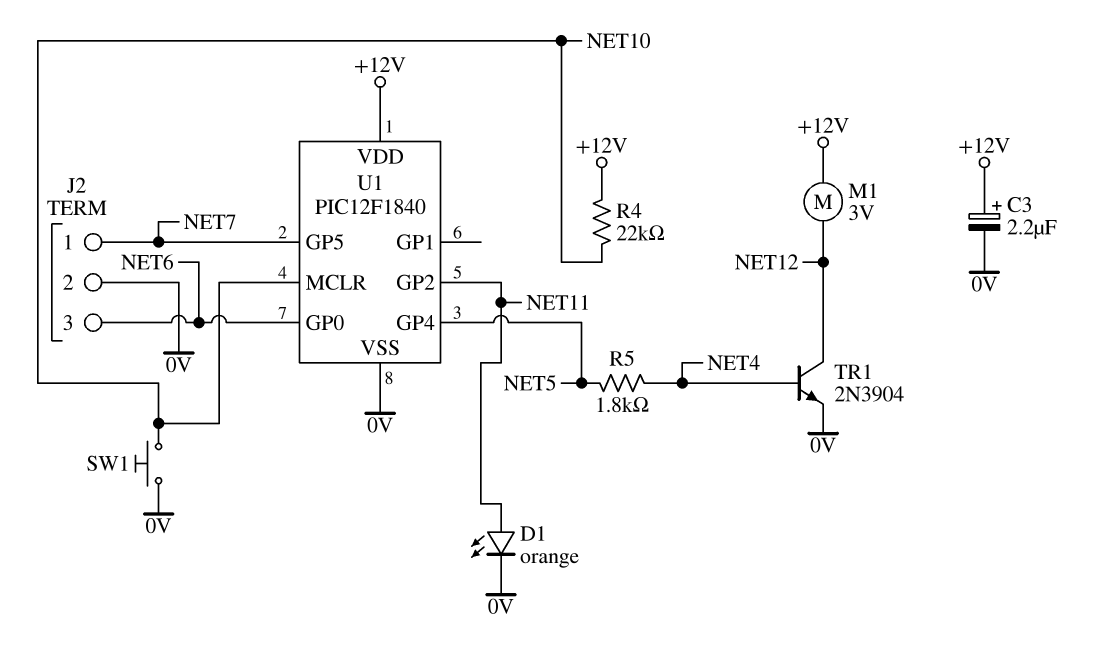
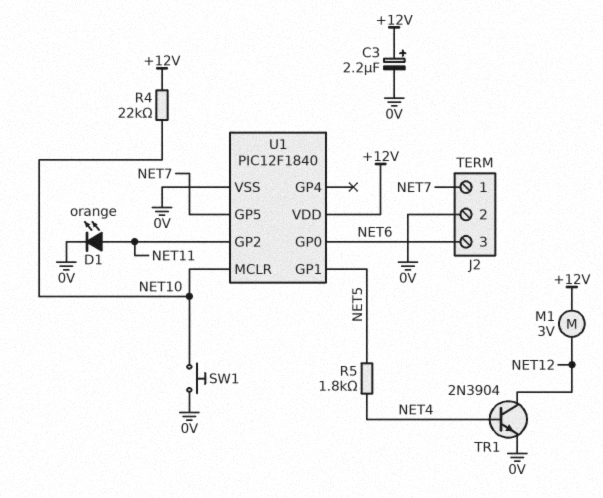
U1 pin GP1: none -> NET5
U1 pin GP4: NET5 -> none

